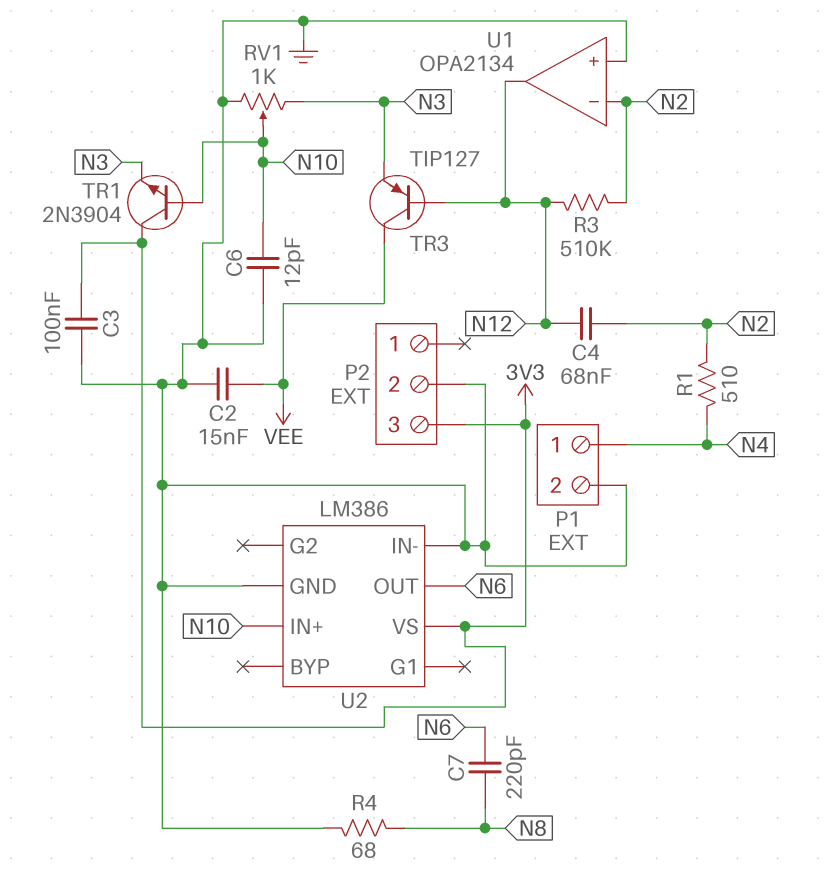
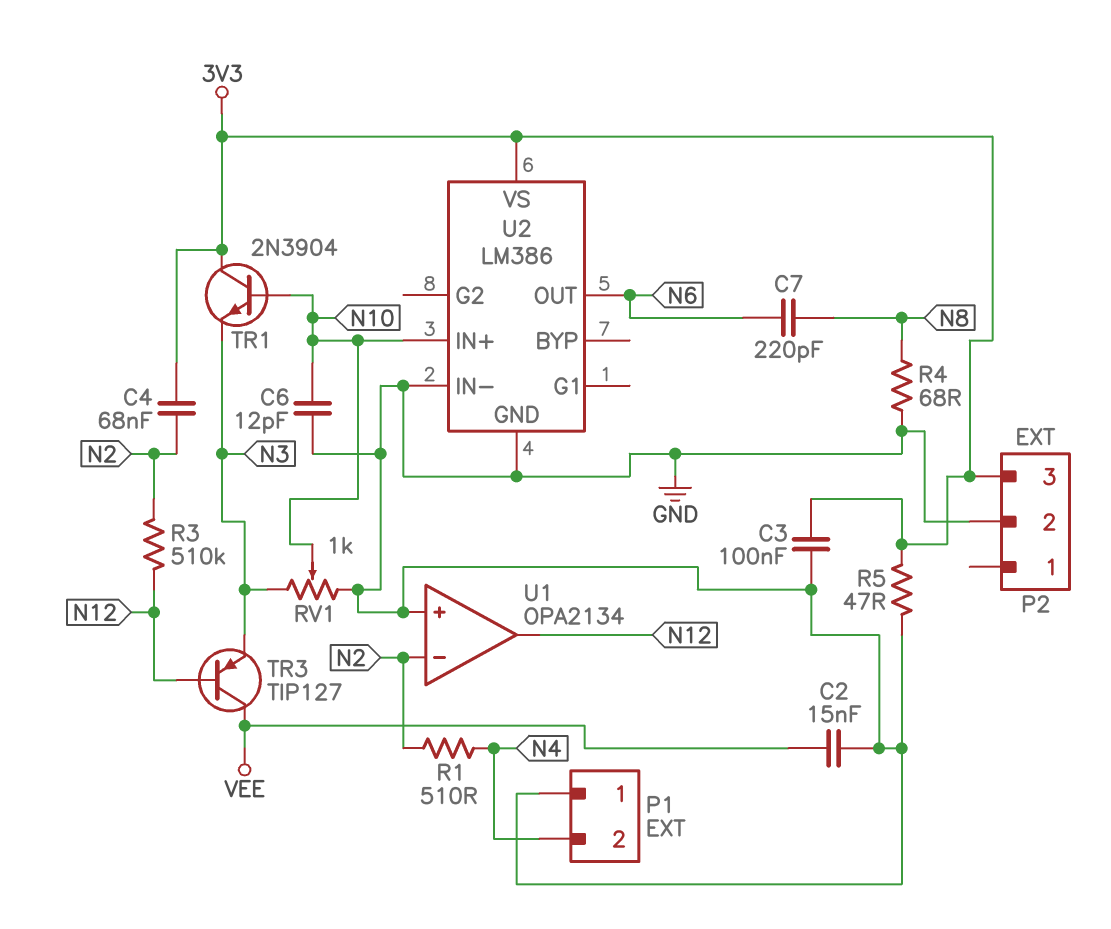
C4: 68nF (N2, N12) -> 68nF (3V3, N2)
P1 pin 1: N4 -> GND
P1 pin 2: GND -> N4
R5: none -> 47 (3V3, GND)

